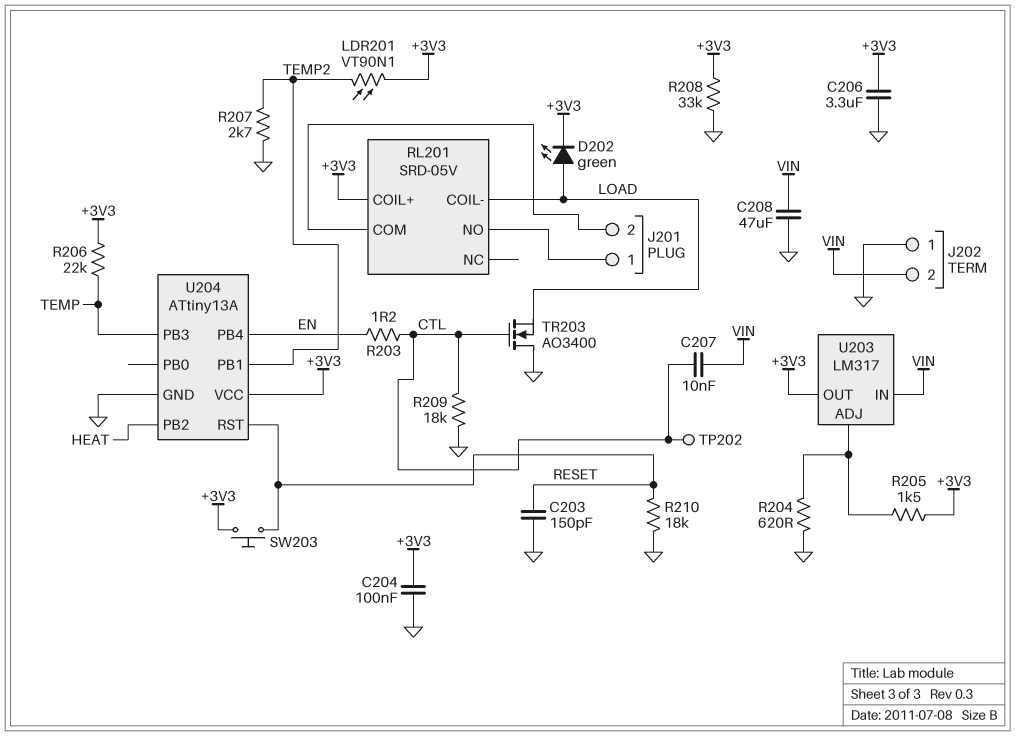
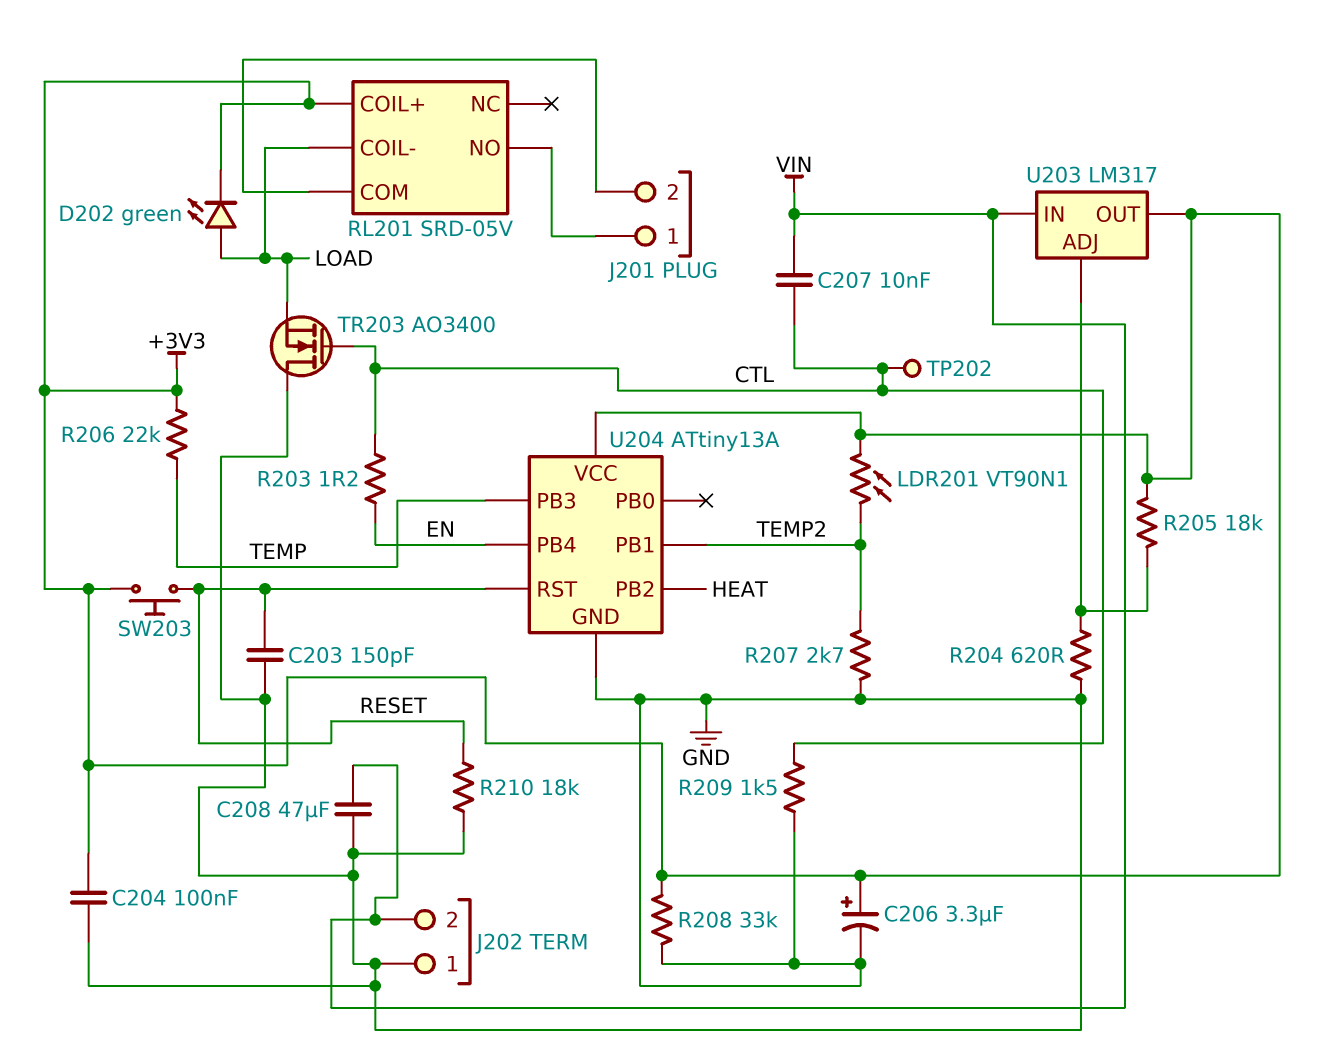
C206: 3.3uF (+3V3, GND) -> 3.3uF (plus +3V3, minus GND)
R205: 1.5k (+3V3, U203/ADJ) -> 18k (+3V3, U203/ADJ)
R209: 18k (CTL, GND) -> 1.5k (CTL, GND)

